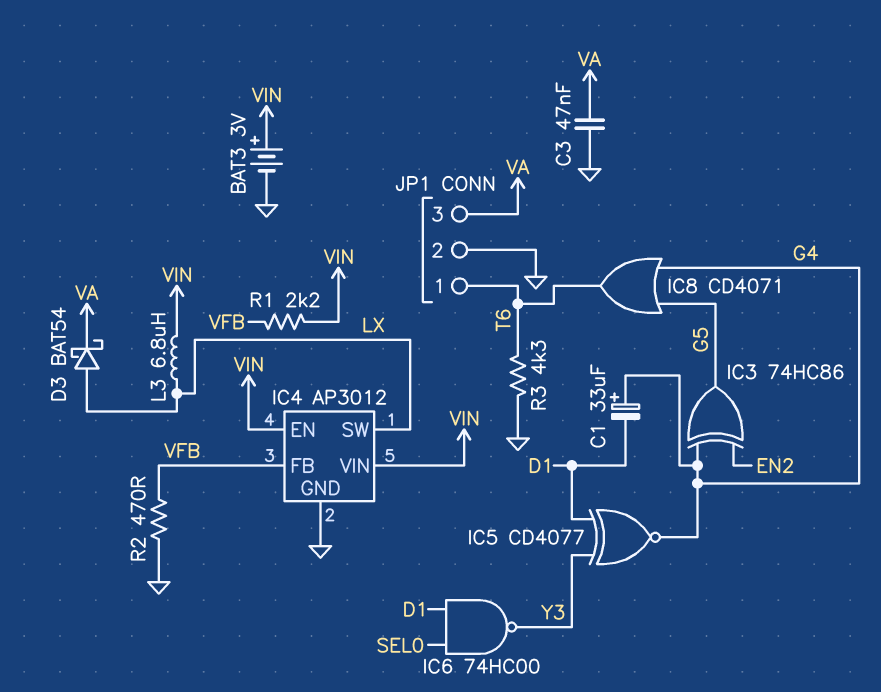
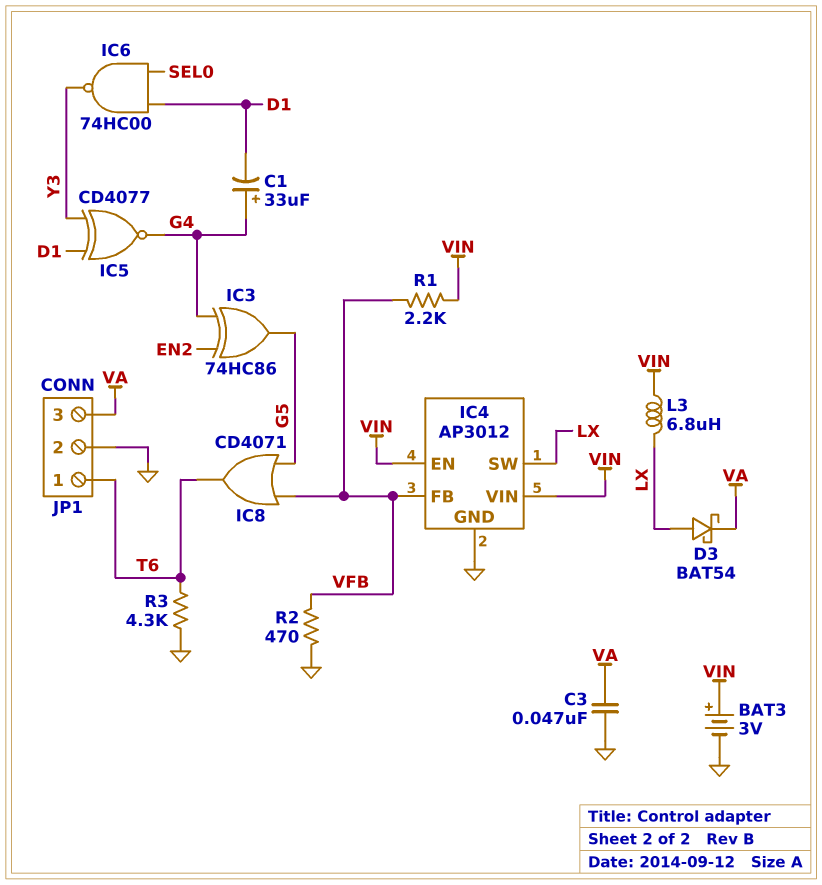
IC8: OR CD4071 (in G4, in G5, out T6) -> OR CD4071 (in G5, in VFB, out T6)

